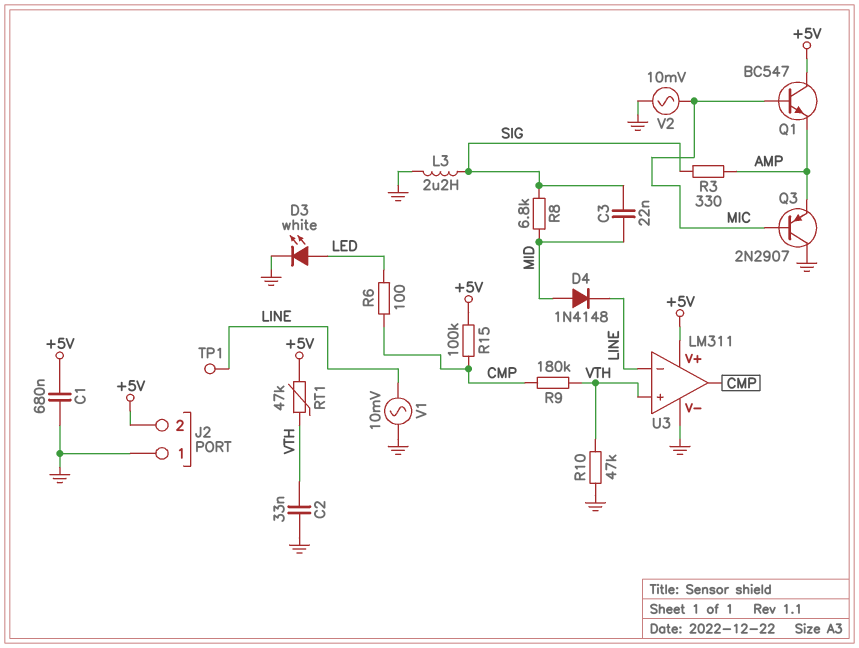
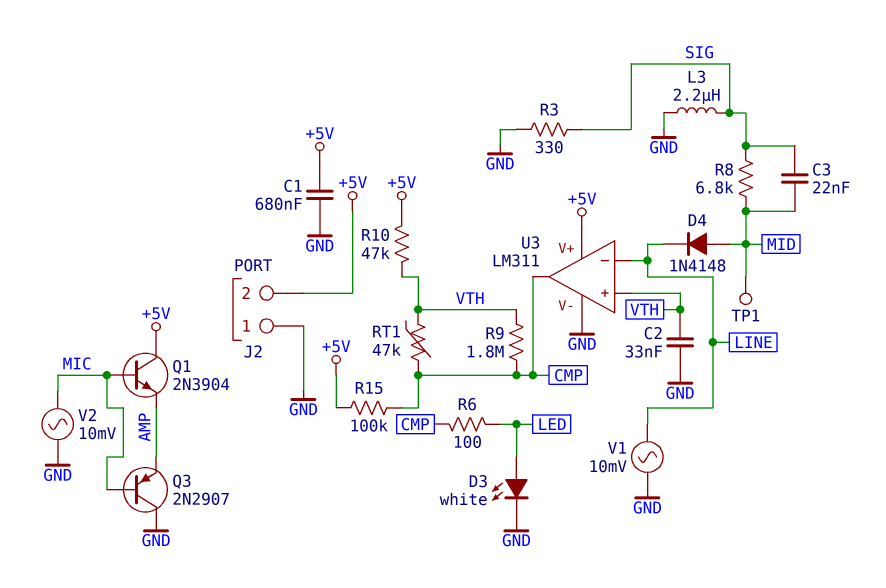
Q1: NPN BC547 (B MIC, C +5V, E AMP) -> NPN 2N3904 (B MIC, C +5V, E AMP)
R3: 330 (AMP, SIG) -> 330 (GND, SIG)
R9: 180k (CMP, VTH) -> 1.8M (CMP, VTH)
R10: 47k (GND, VTH) -> 47k (+5V, VTH)
RT1: 47k (+5V, VTH) -> 47k (CMP, VTH)
TP1: test point (LINE) -> test point (MID)

